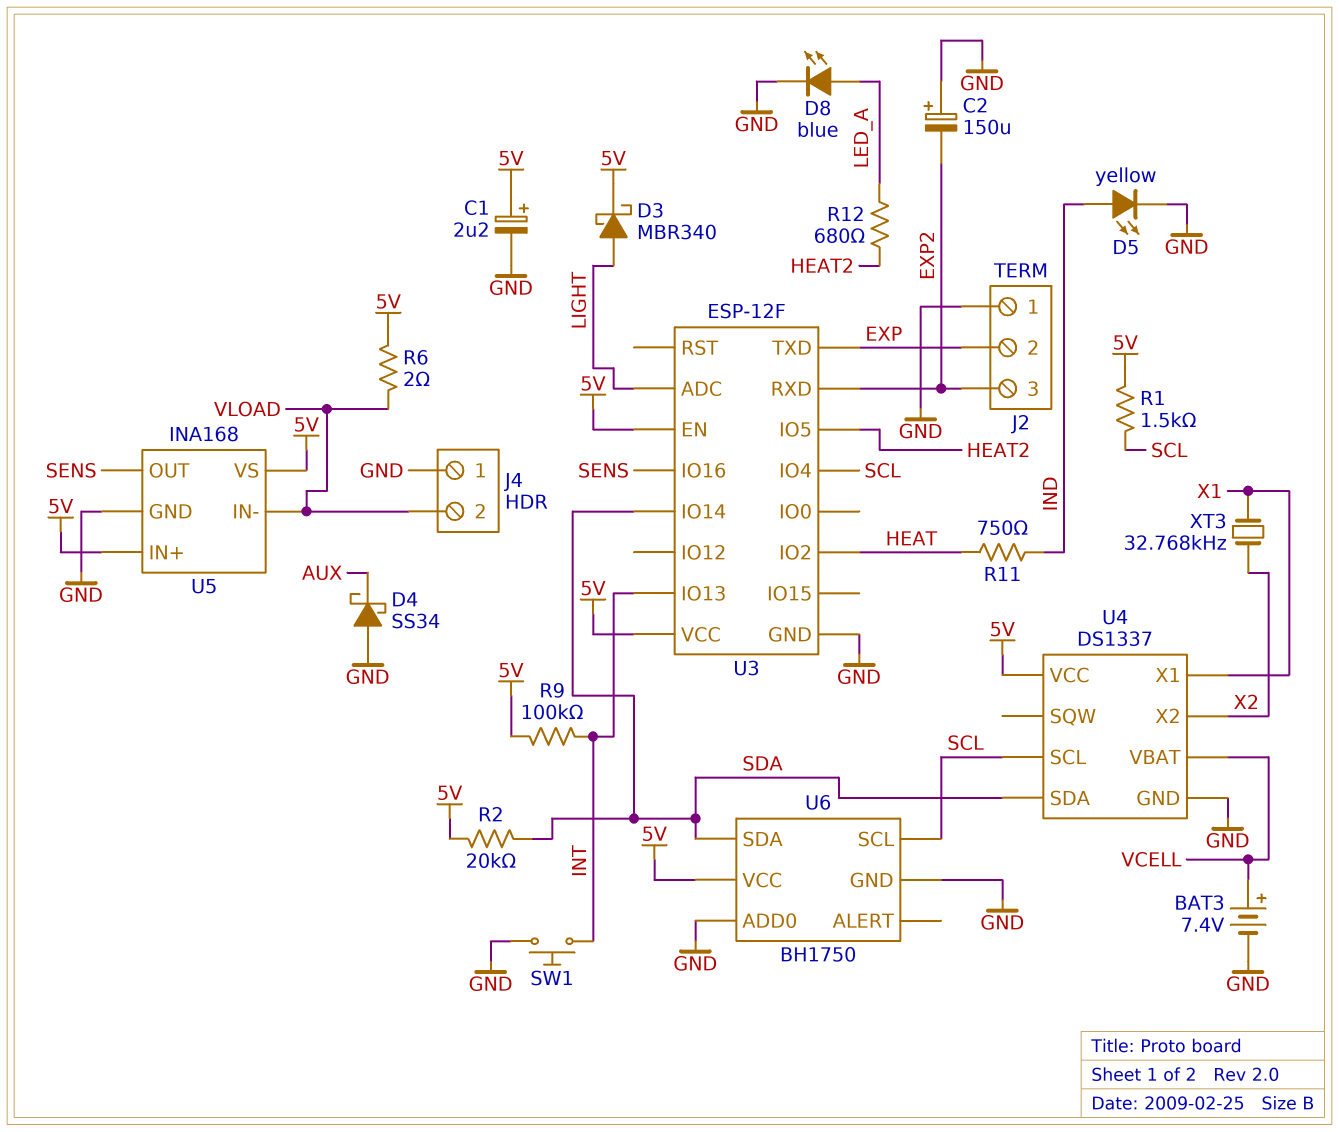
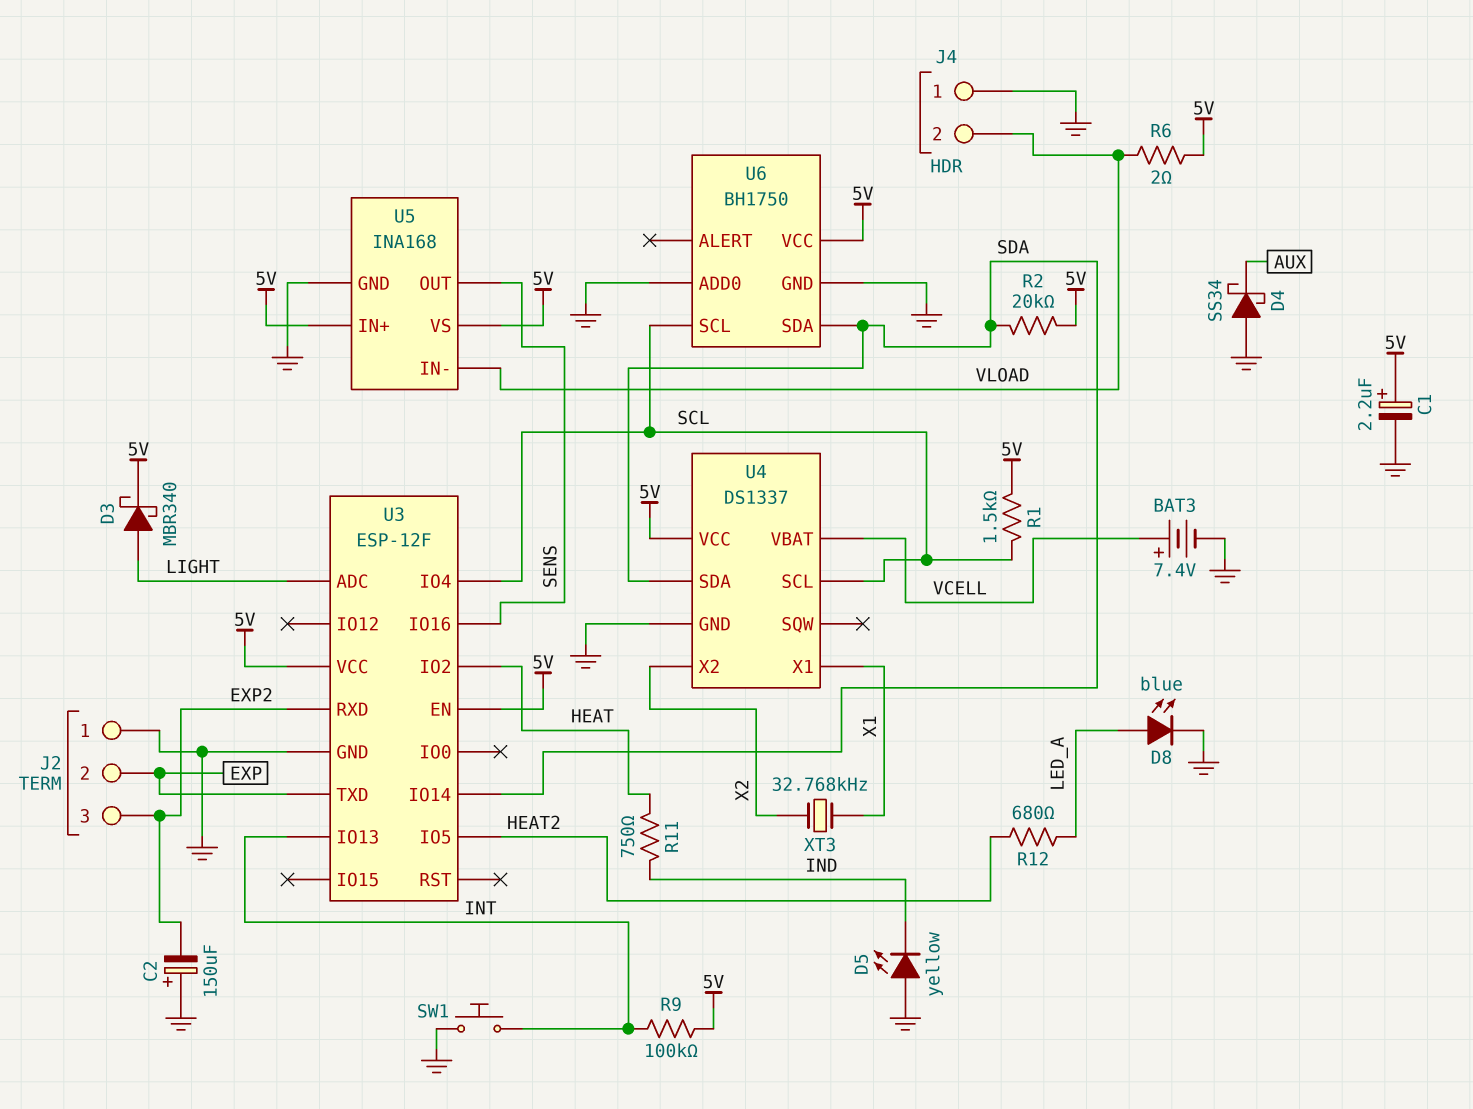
D5: LED yellow (A IND, K GND) -> LED yellow (A GND, K IND)

